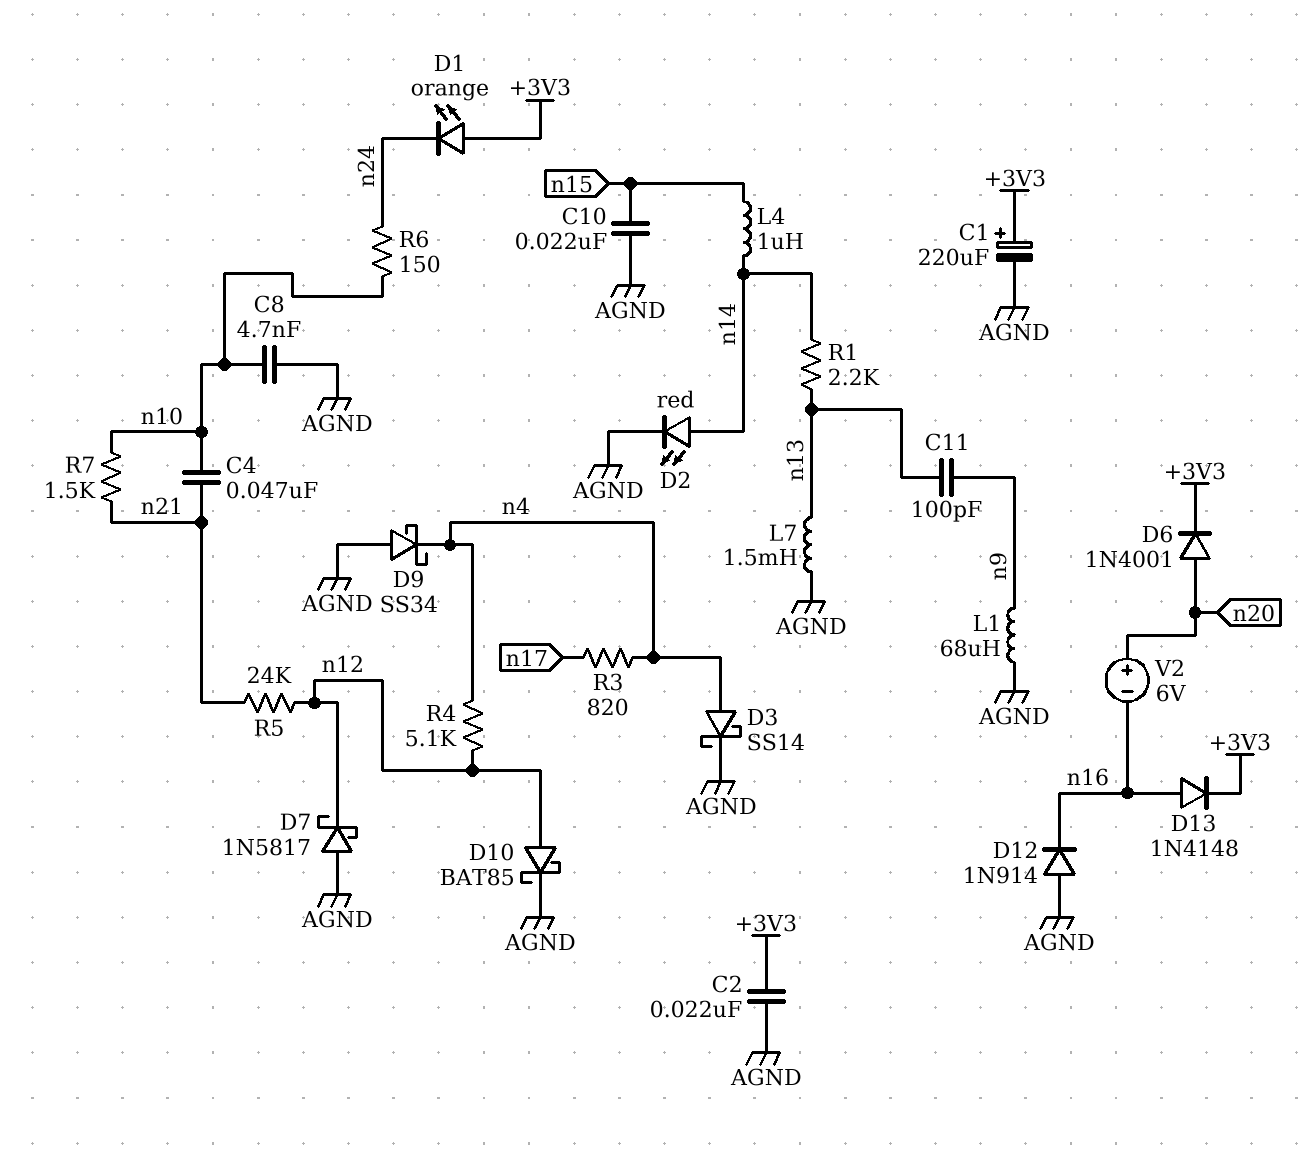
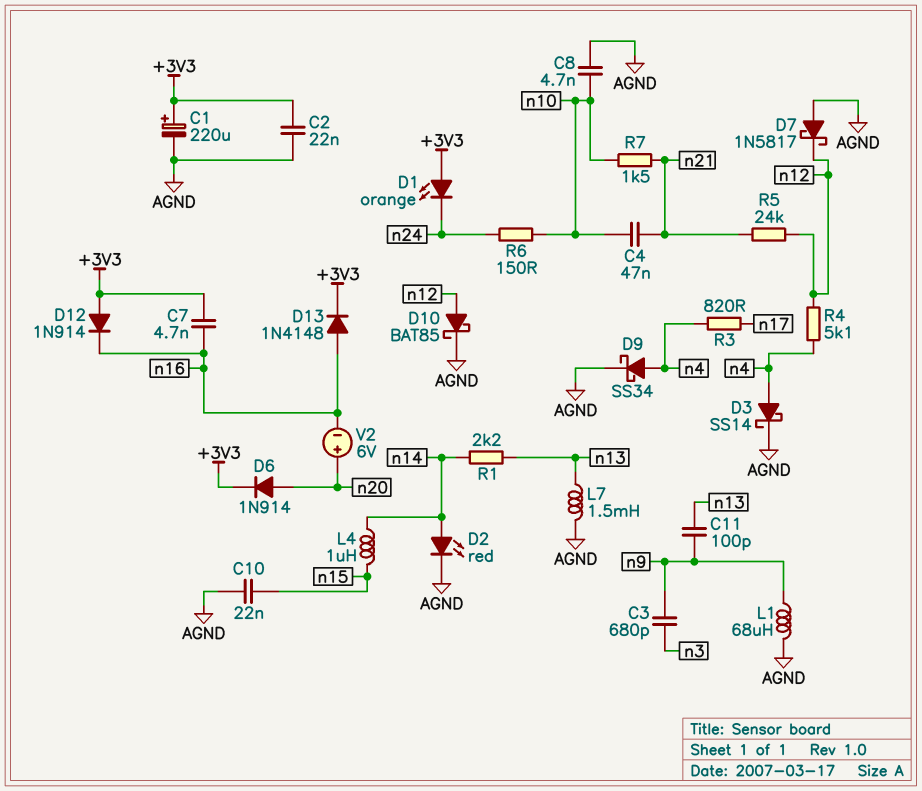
C3: none -> 680pF (n3, n9)
C7: none -> 4.7nF (+3V3, n16)
D6: diode 1N4001 (A n20, K +3V3) -> diode 1N914 (A n20, K +3V3)
D9: schottky SS34 (A AGND, K n4) -> schottky SS34 (A n4, K AGND)
D12: diode 1N914 (A AGND, K n16) -> diode 1N914 (A +3V3, K n16)

